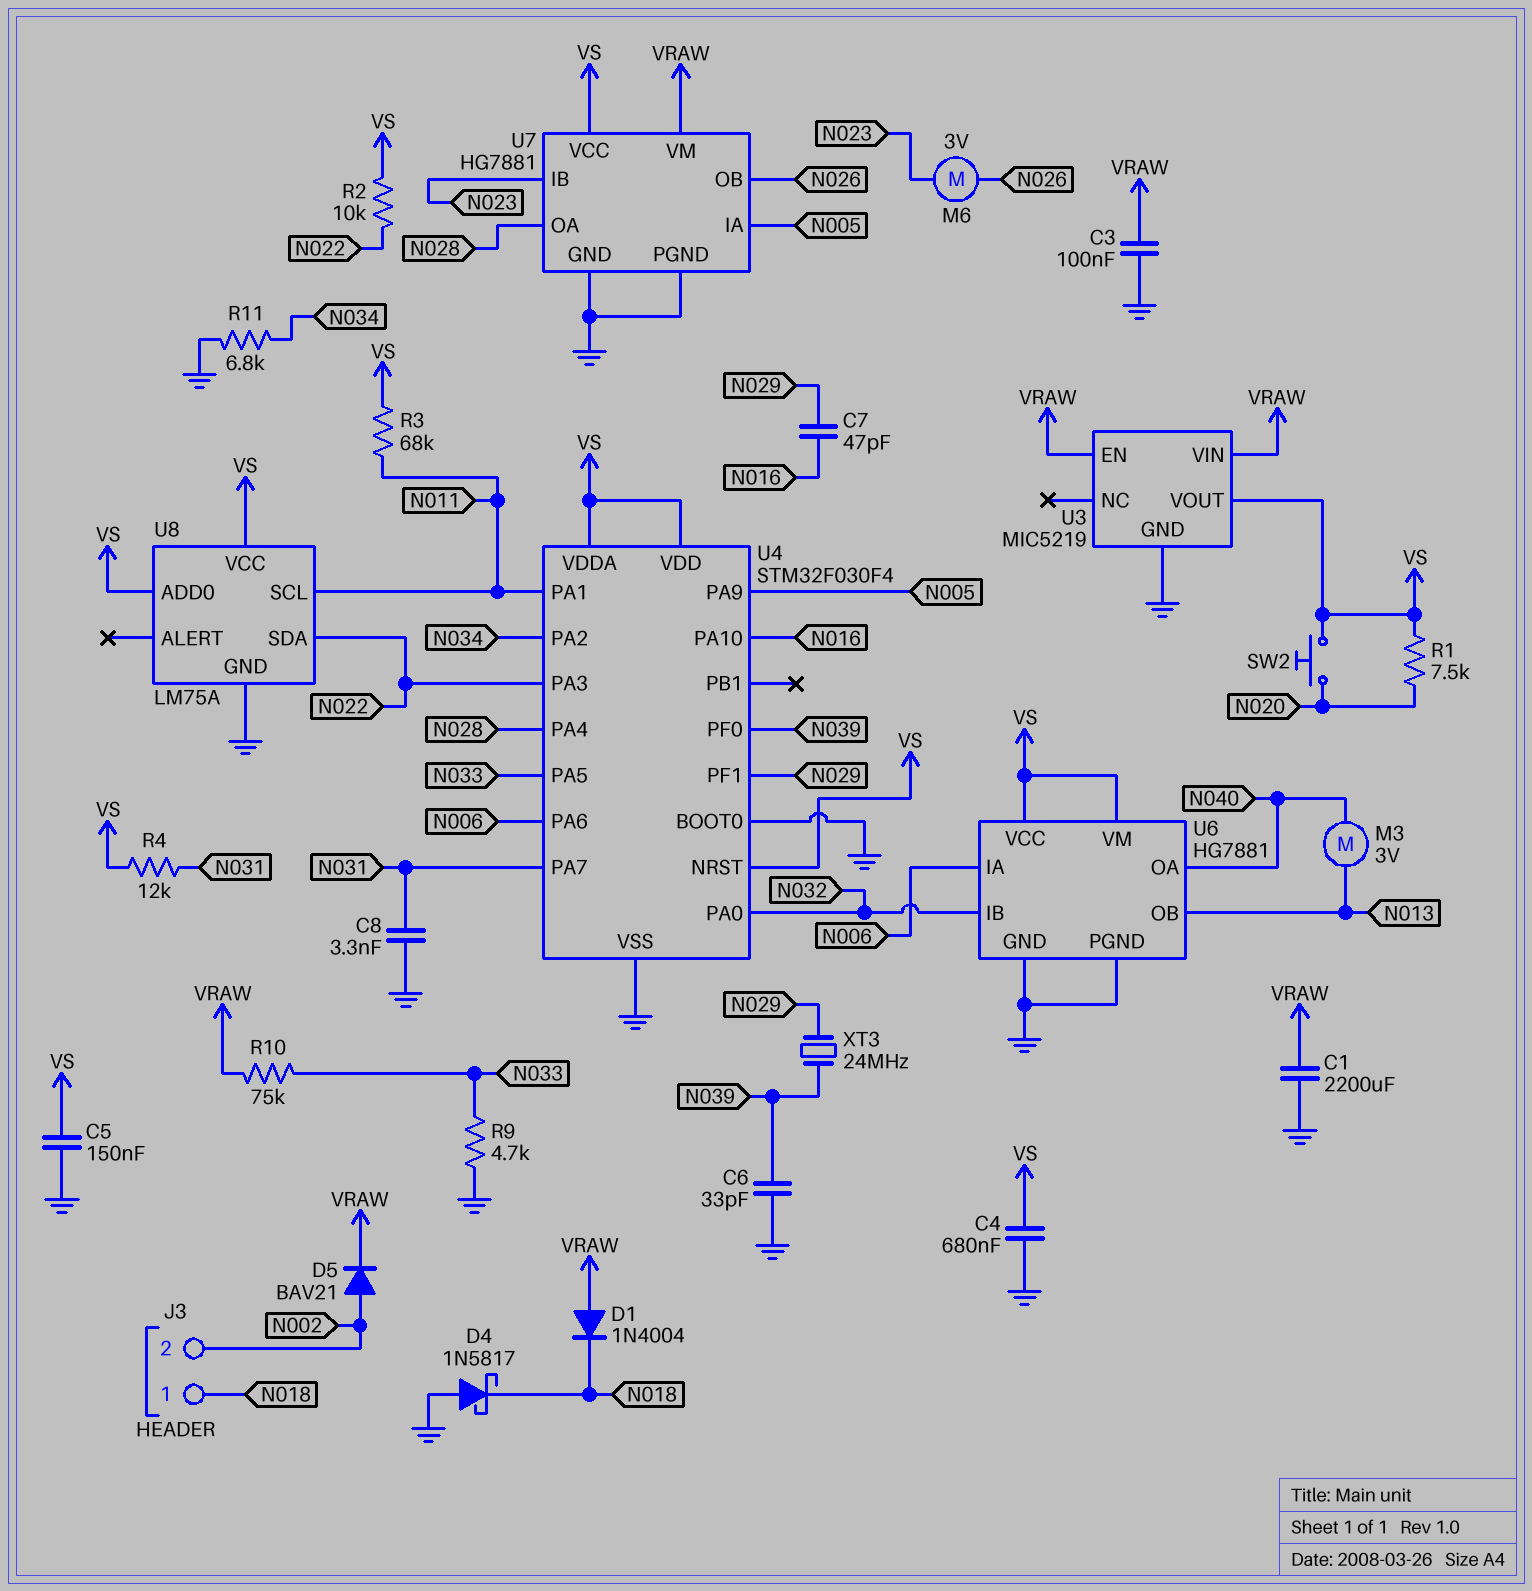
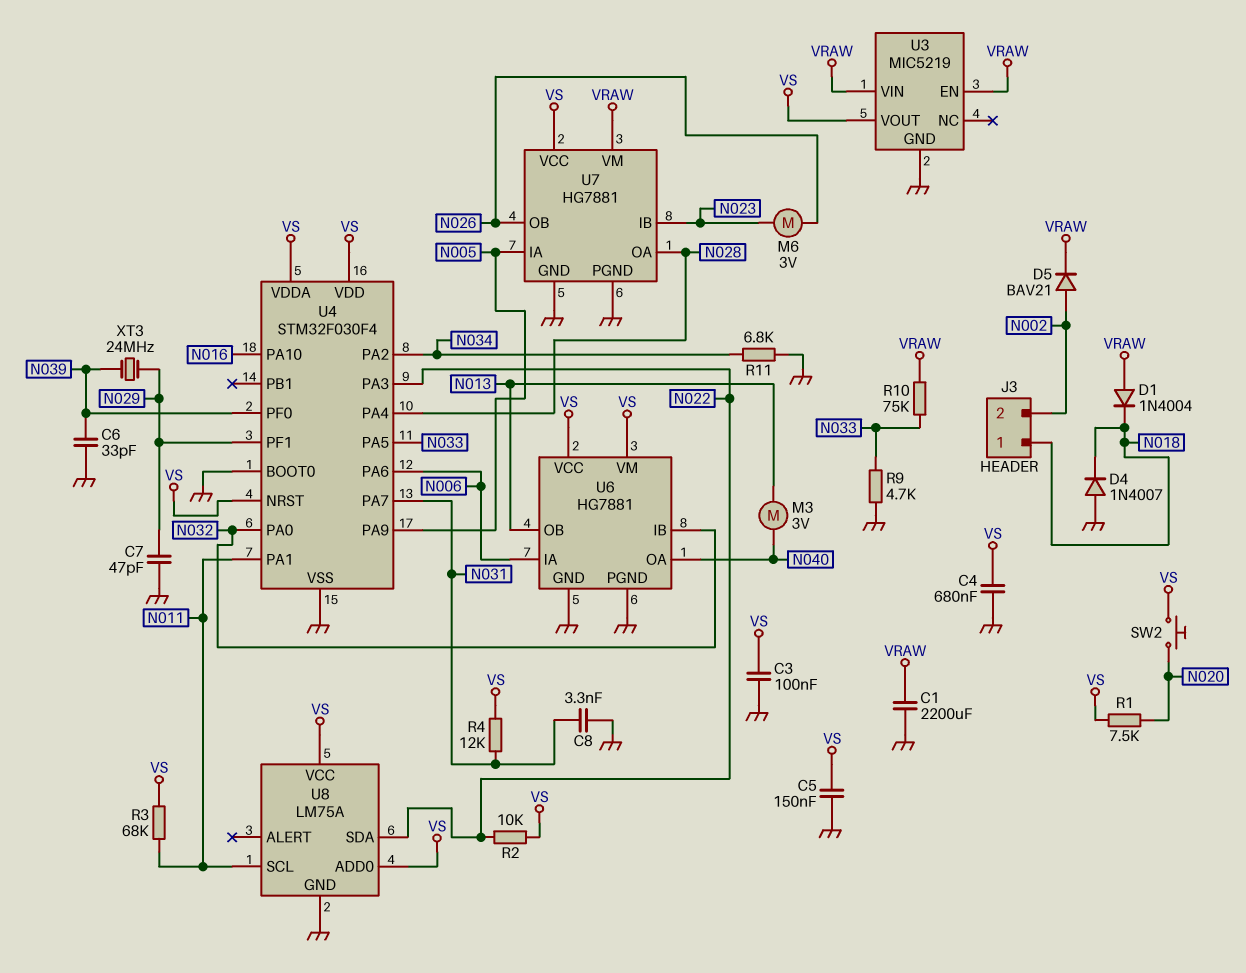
C3: 100nF (GND, VRAW) -> 100nF (GND, VS)
C7: 47pF (N016, N029) -> 47pF (GND, N029)
D4: schottky 1N5817 (A GND, K N018) -> diode 1N4007 (A GND, K N018)

